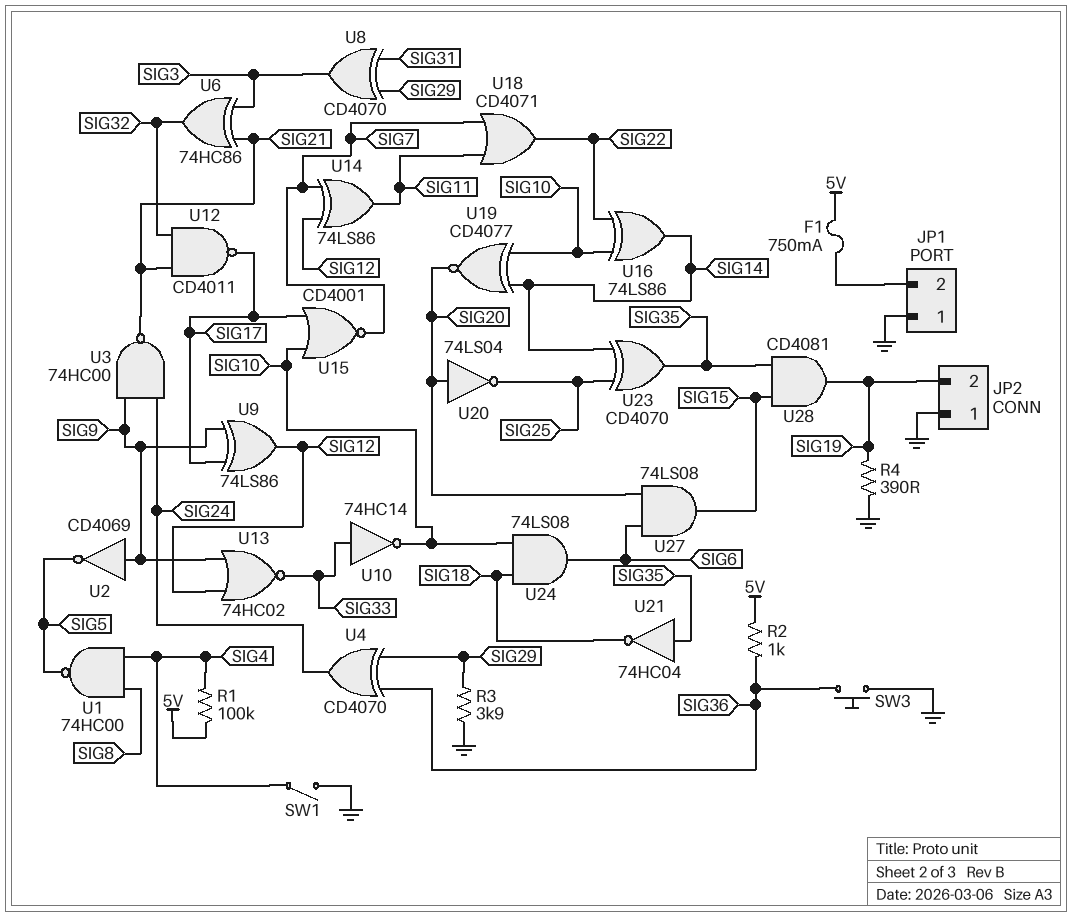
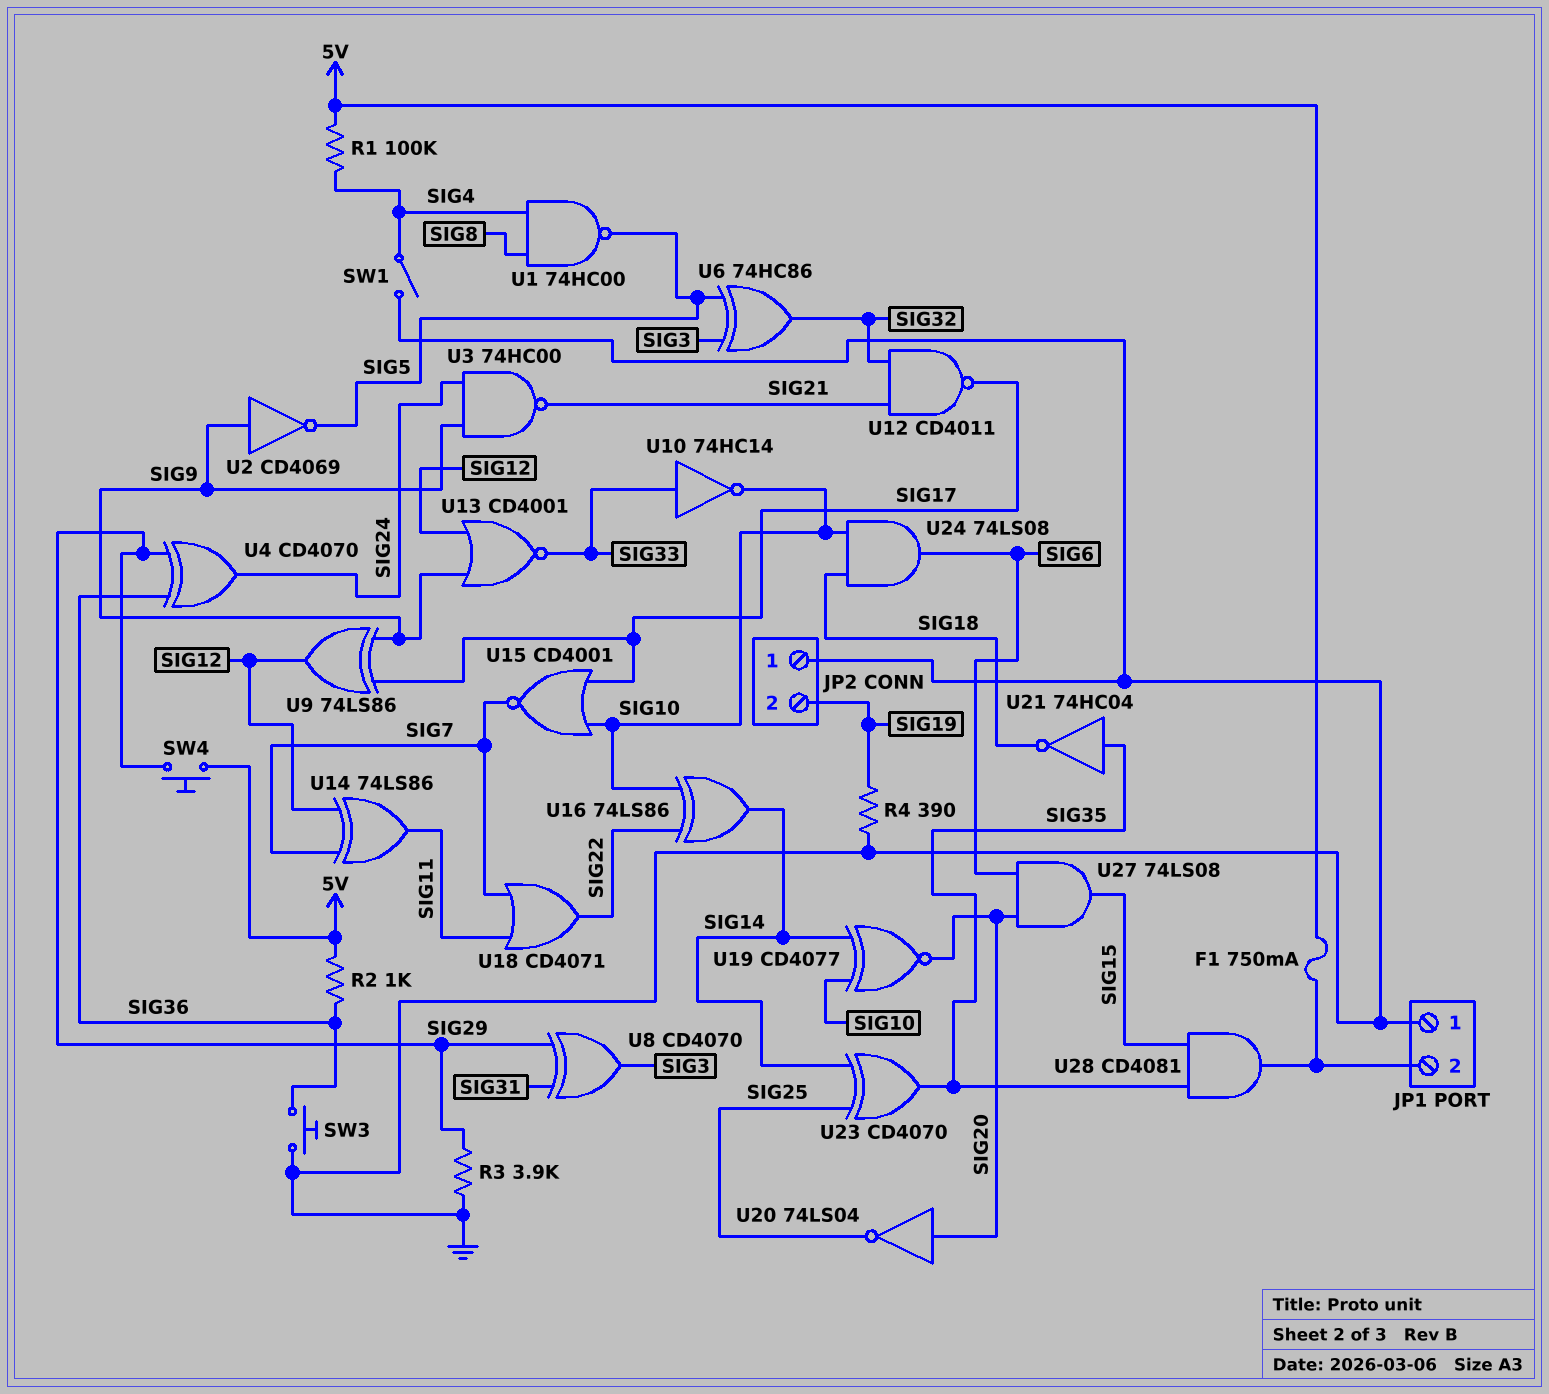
SW4: none -> button (5V, SIG29)
U6: XOR 74HC86 (in SIG3, in SIG21, out SIG32) -> XOR 74HC86 (in SIG3, in SIG5, out SIG32)
U13: NOR 74HC02 (in SIG9, in SIG12, out SIG33) -> NOR CD4001 (in SIG9, in SIG12, out SIG33)
U28: AND CD4081 (in SIG15, in SIG35, out SIG19) -> AND CD4081 (in SIG15, in SIG35, out JP1/2)

